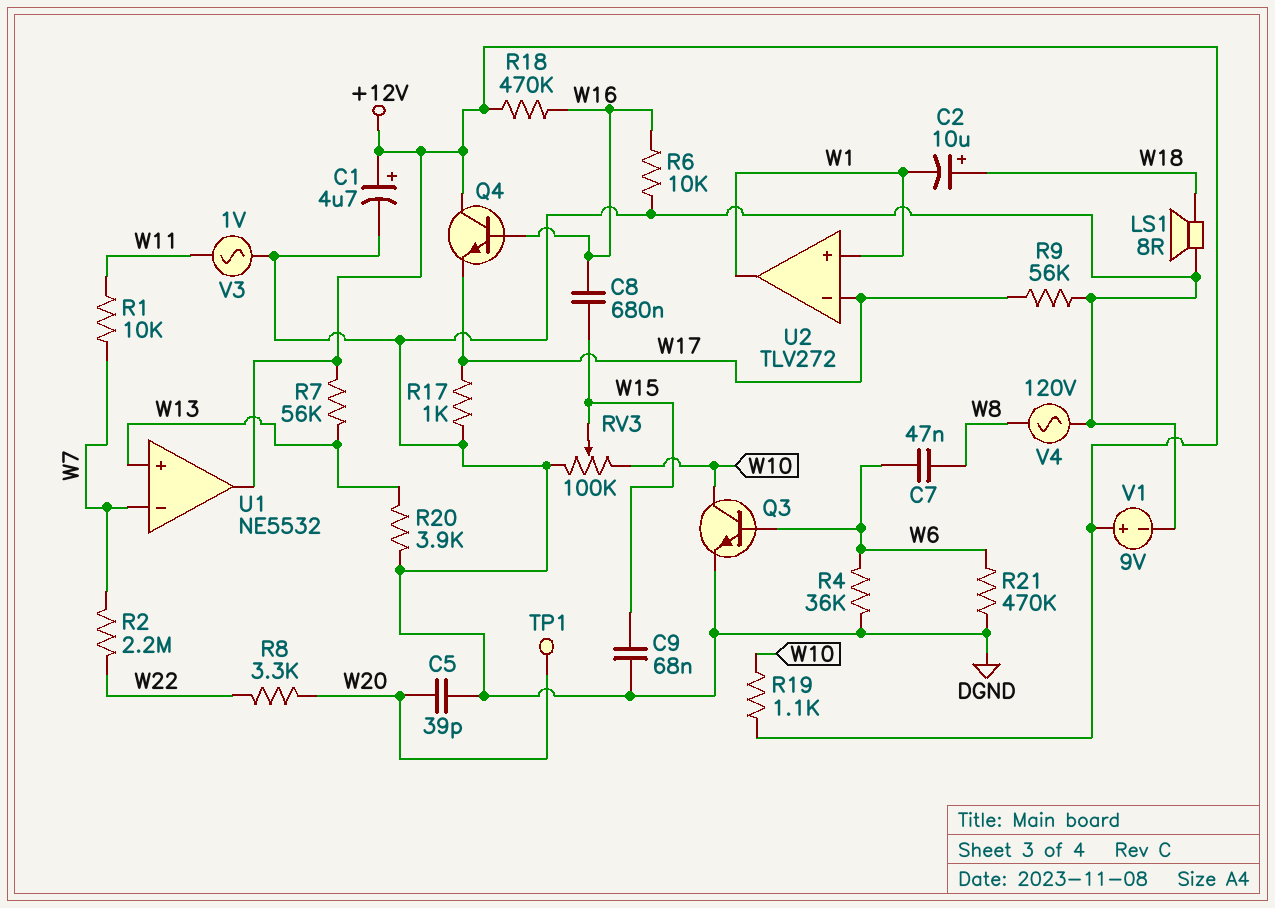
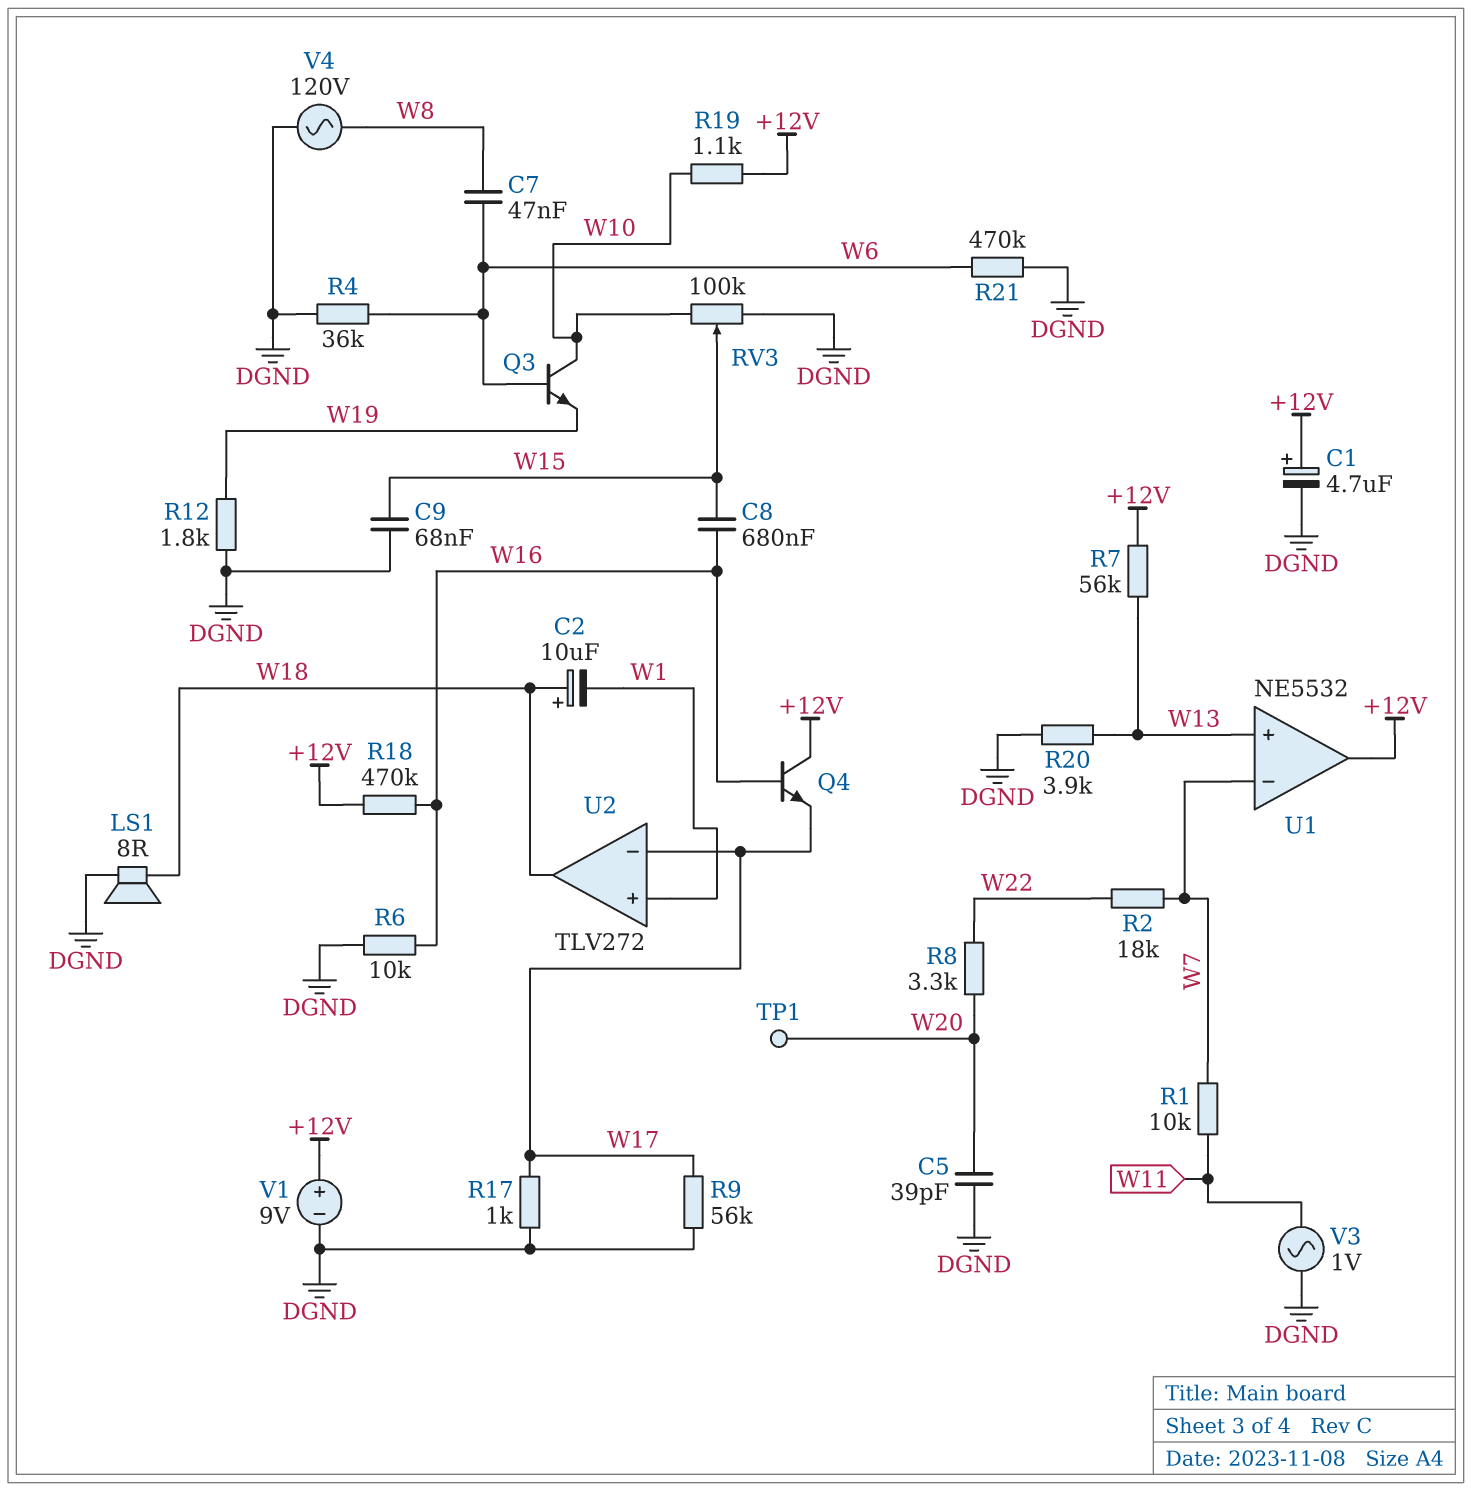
Q3: NPN (B W6, C W10, E DGND) -> NPN (B W6, C W10, E W19)
R2: 2.2M (W7, W22) -> 18k (W7, W22)
R12: none -> 1.8k (DGND, W19)
U2 pin out: W1 -> W18

